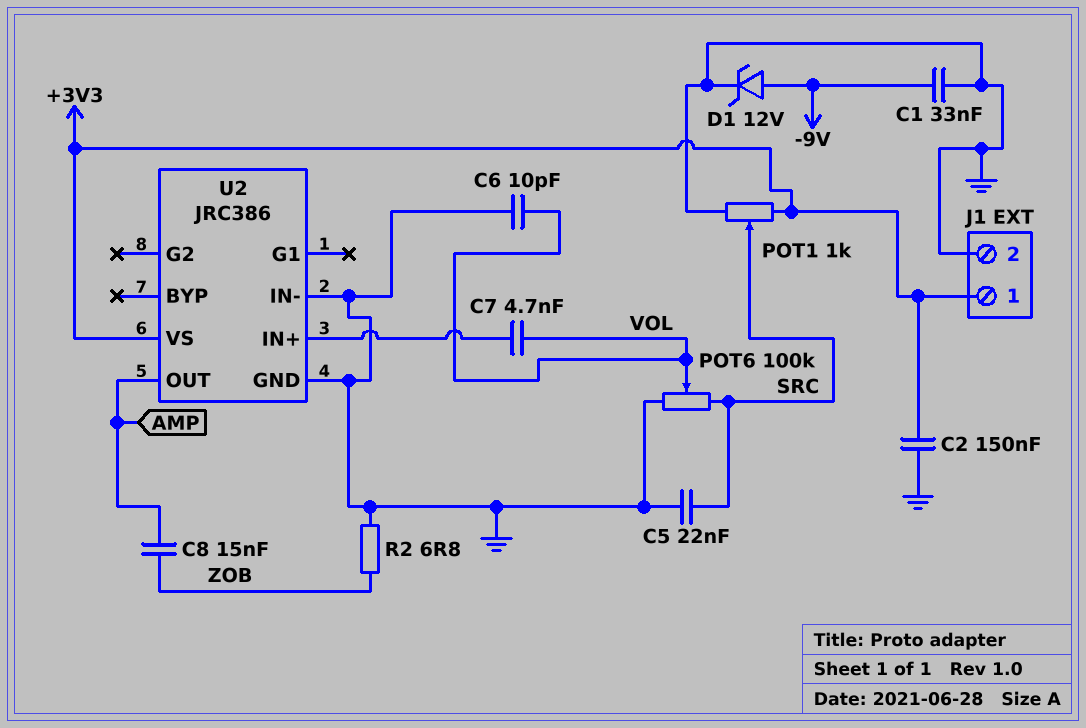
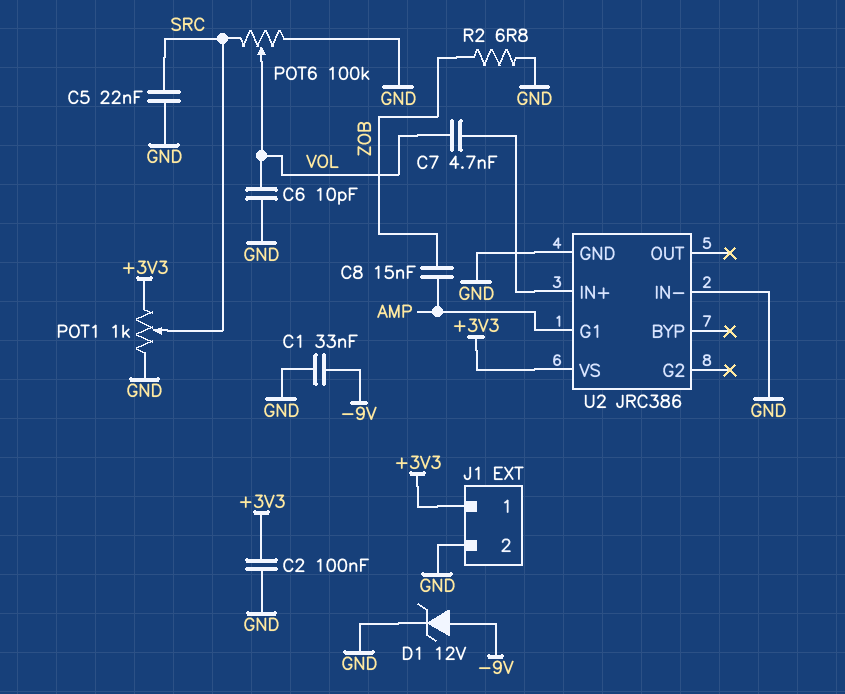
C2: 150nF (+3V3, GND) -> 100nF (+3V3, GND)
U2 pin G1: none -> AMP
U2 pin OUT: AMP -> none

